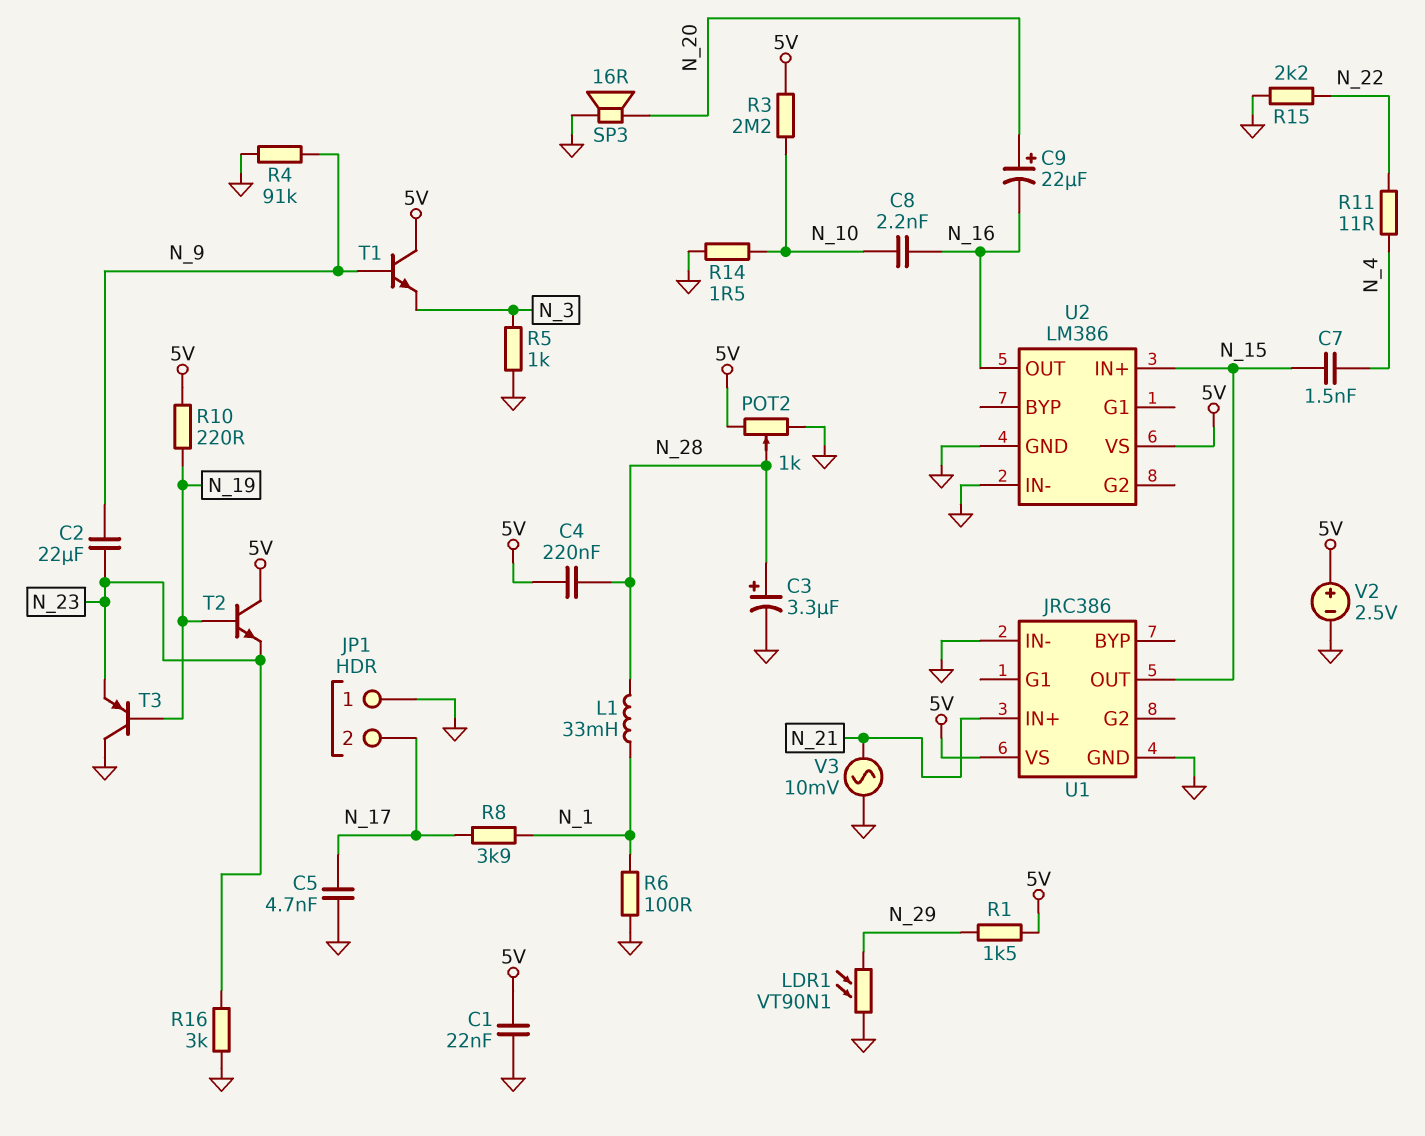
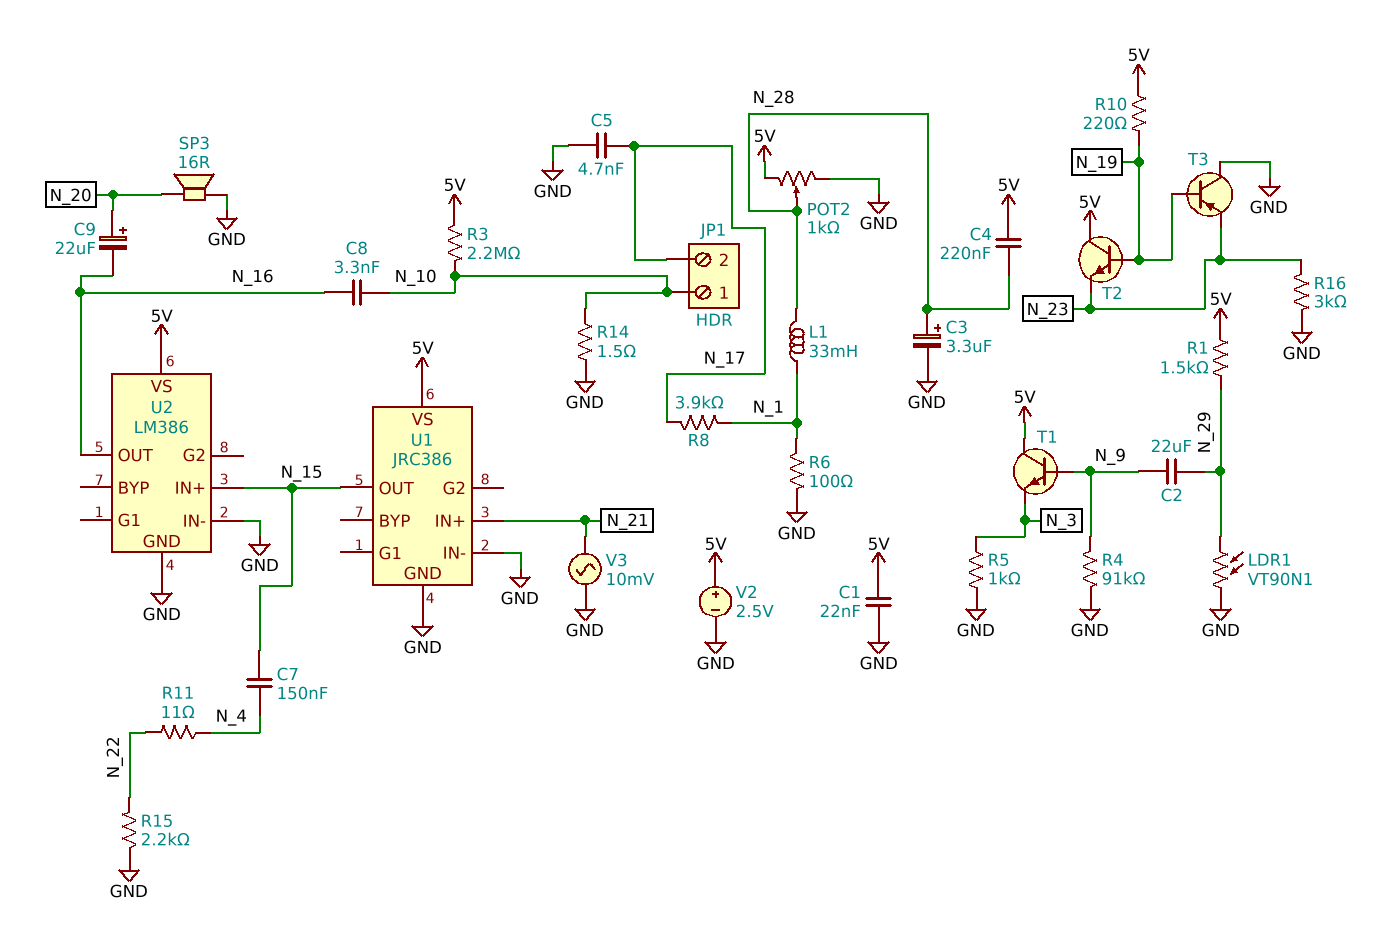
C2: 22uF (N_9, N_23) -> 22uF (N_9, N_29)
C7: 1.5nF (N_4, N_15) -> 150nF (N_4, N_15)
C8: 2.2nF (N_10, N_16) -> 3.3nF (N_10, N_16)
JP1 pin 1: GND -> N_10

